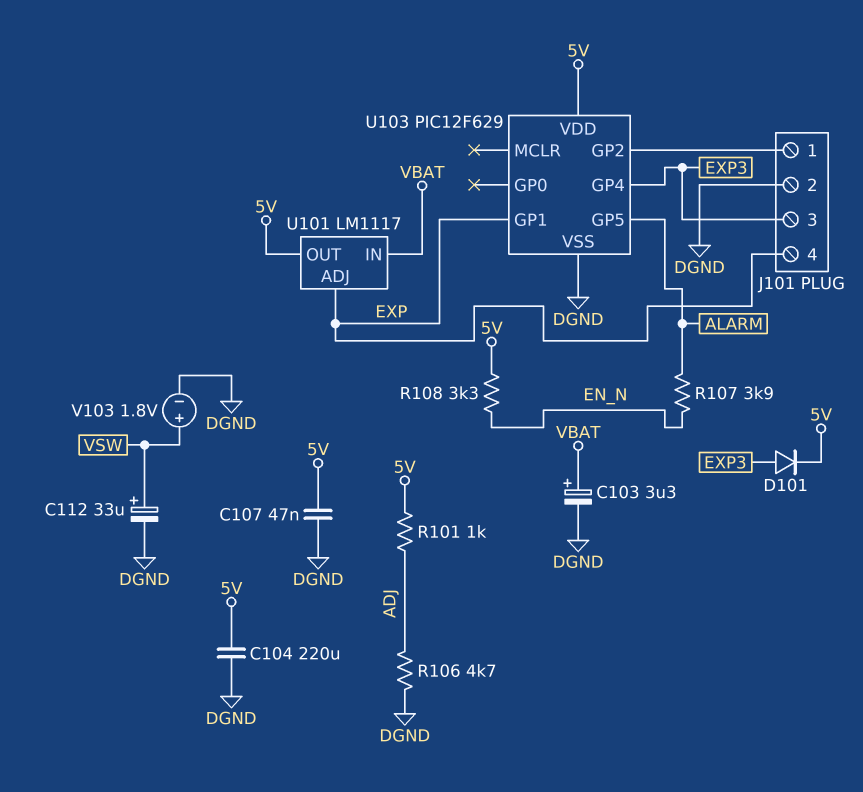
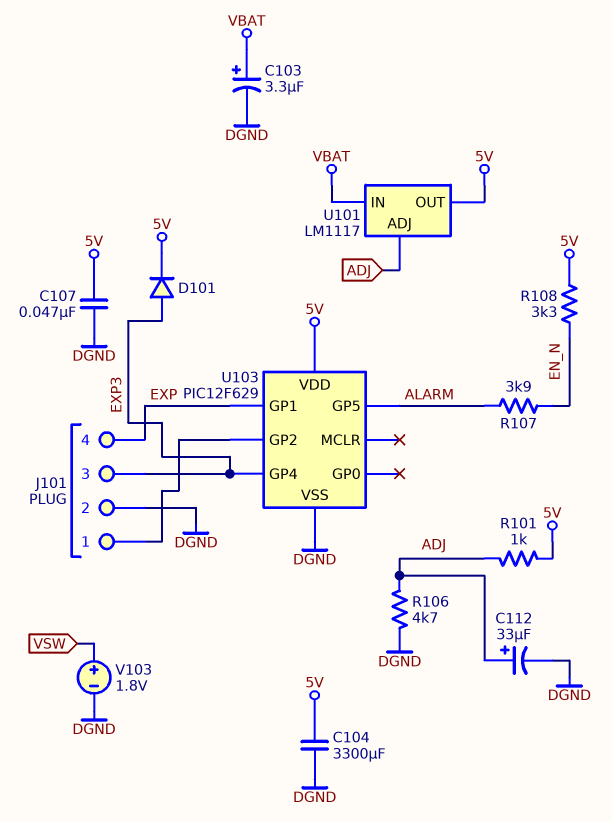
C104: 220uF (5V, DGND) -> 3300uF (5V, DGND)
C112: 33uF (plus VSW, minus DGND) -> 33uF (plus ADJ, minus DGND)
U101 pin ADJ: EXP -> ADJ

